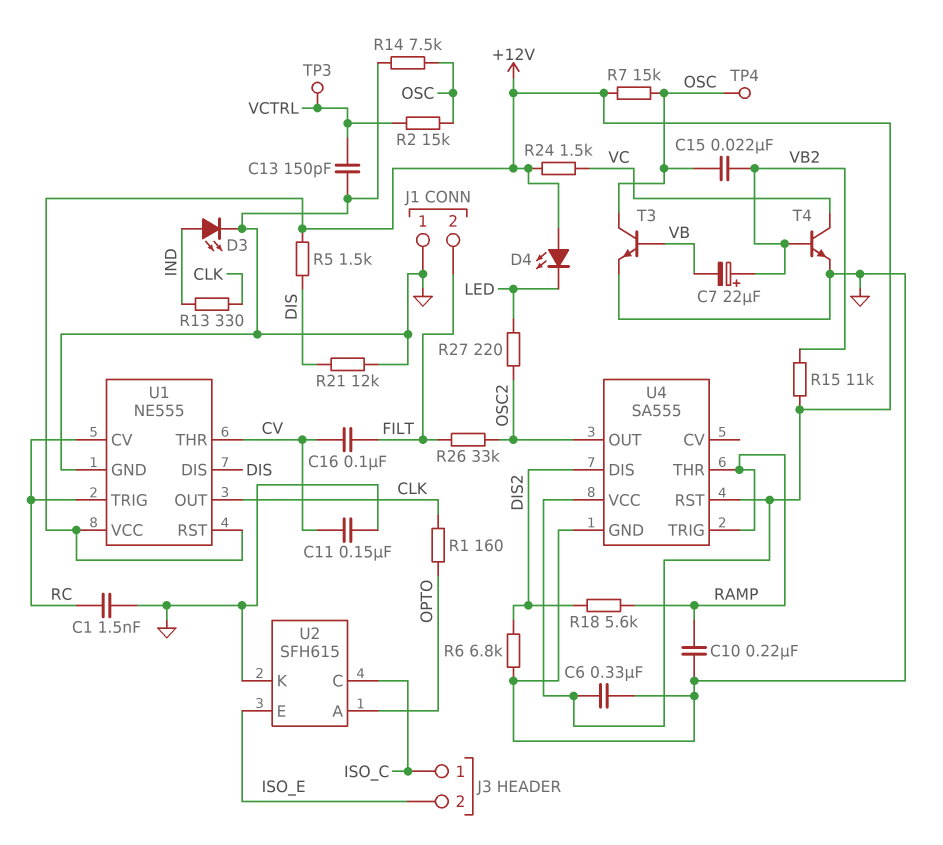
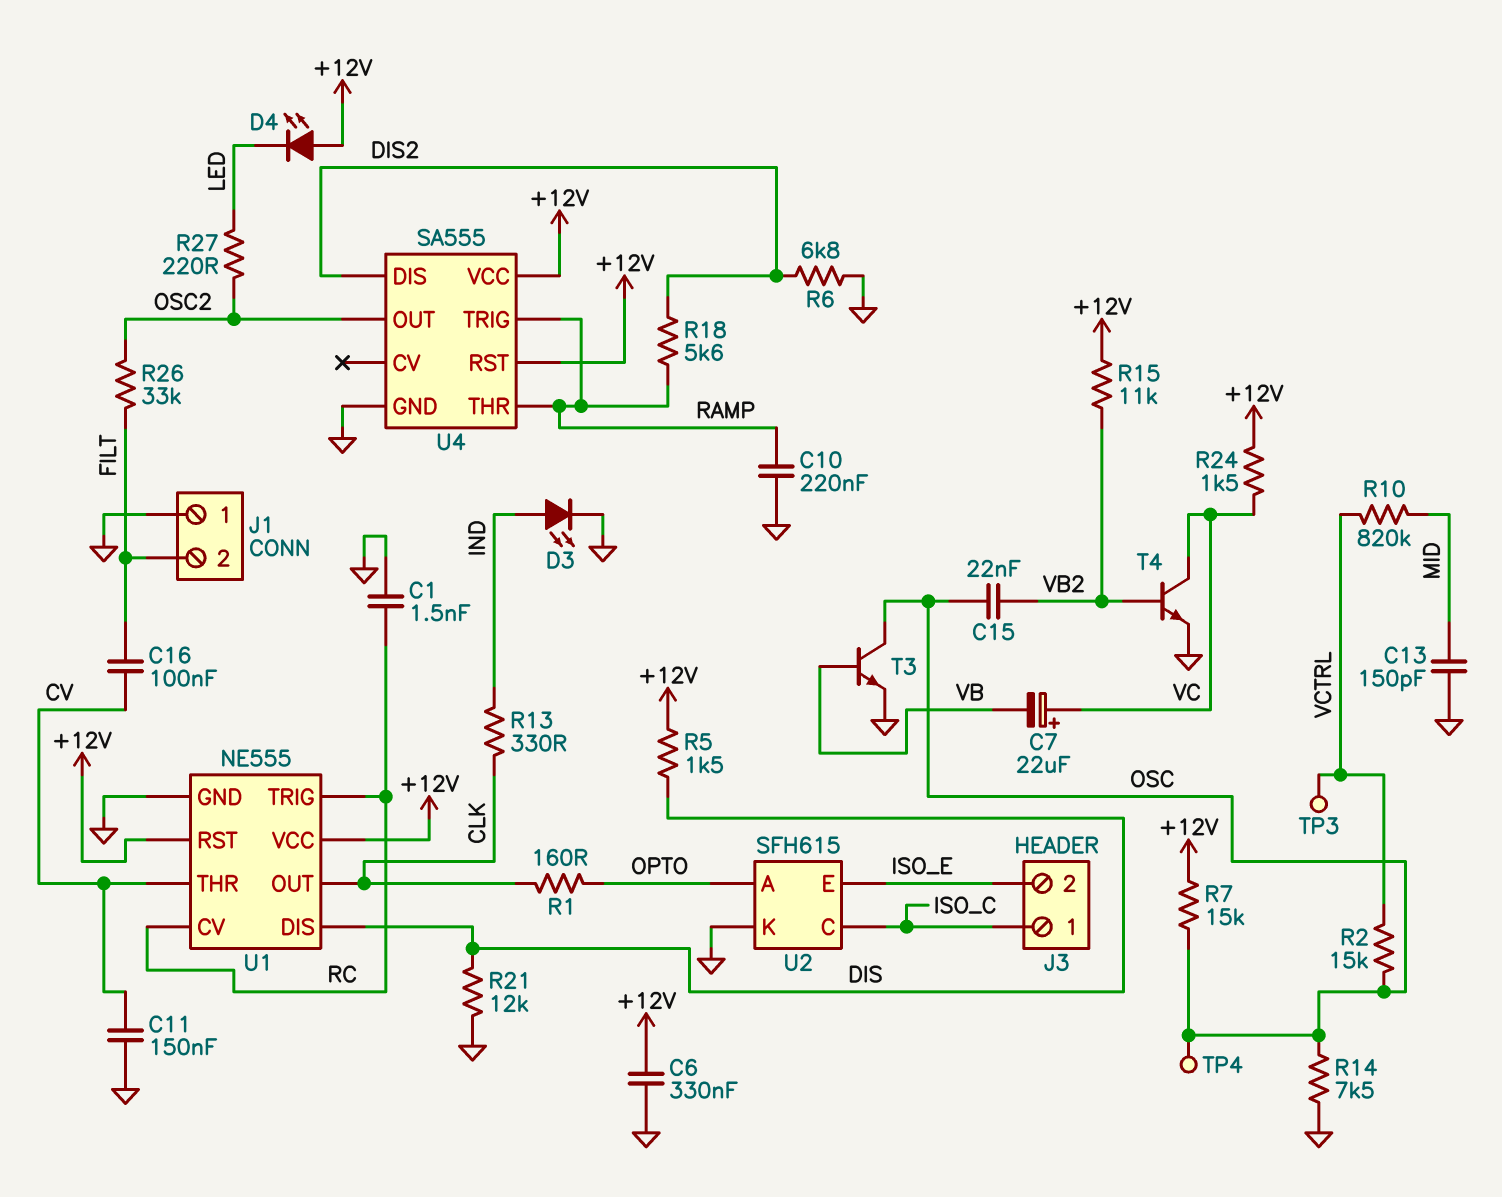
C7: 22uF (plus VB2, minus VB) -> 22uF (plus VC, minus VB)
C13: 150pF (GND, VCTRL) -> 150pF (GND, MID)
R10: none -> 820k (MID, VCTRL)

